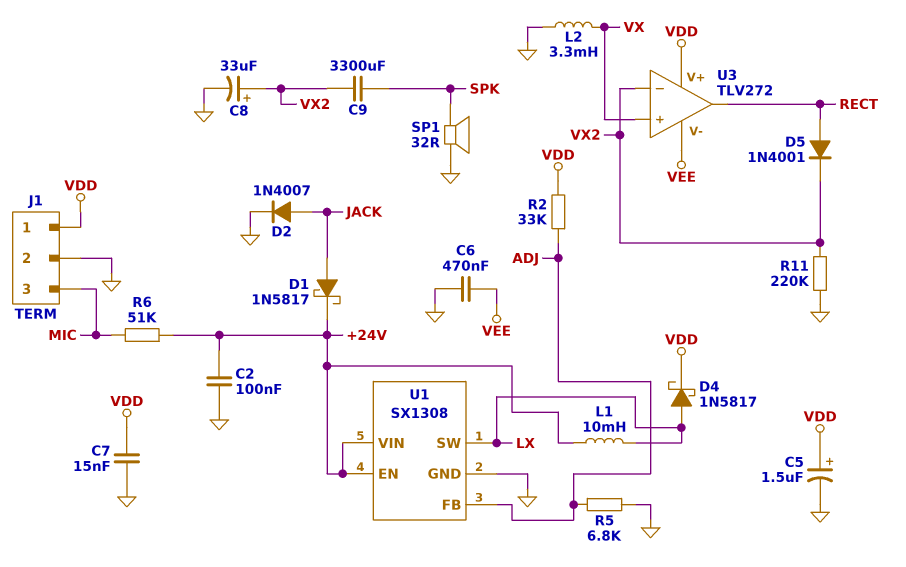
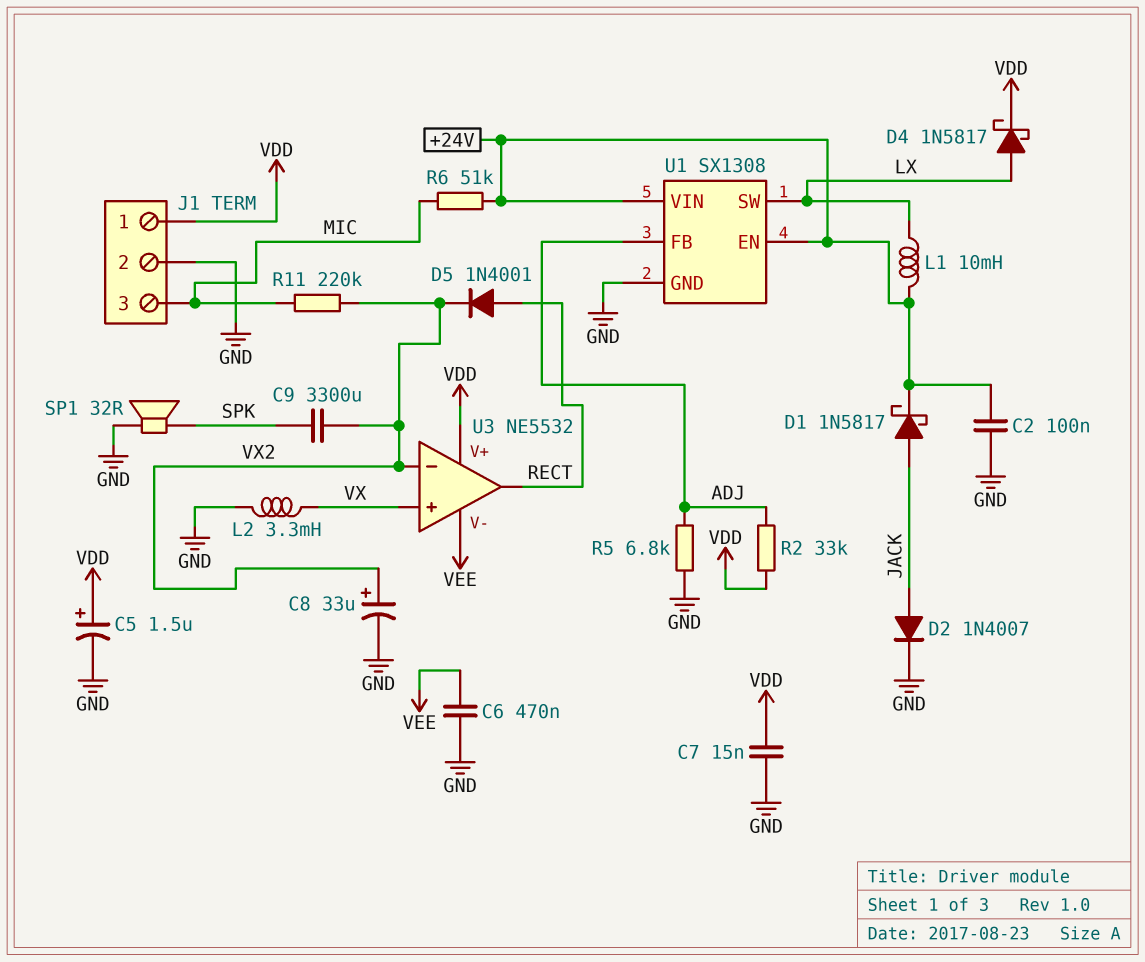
R11: 220k (GND, VX2) -> 220k (MIC, VX2)
U3: TLV272 -> NE5532

